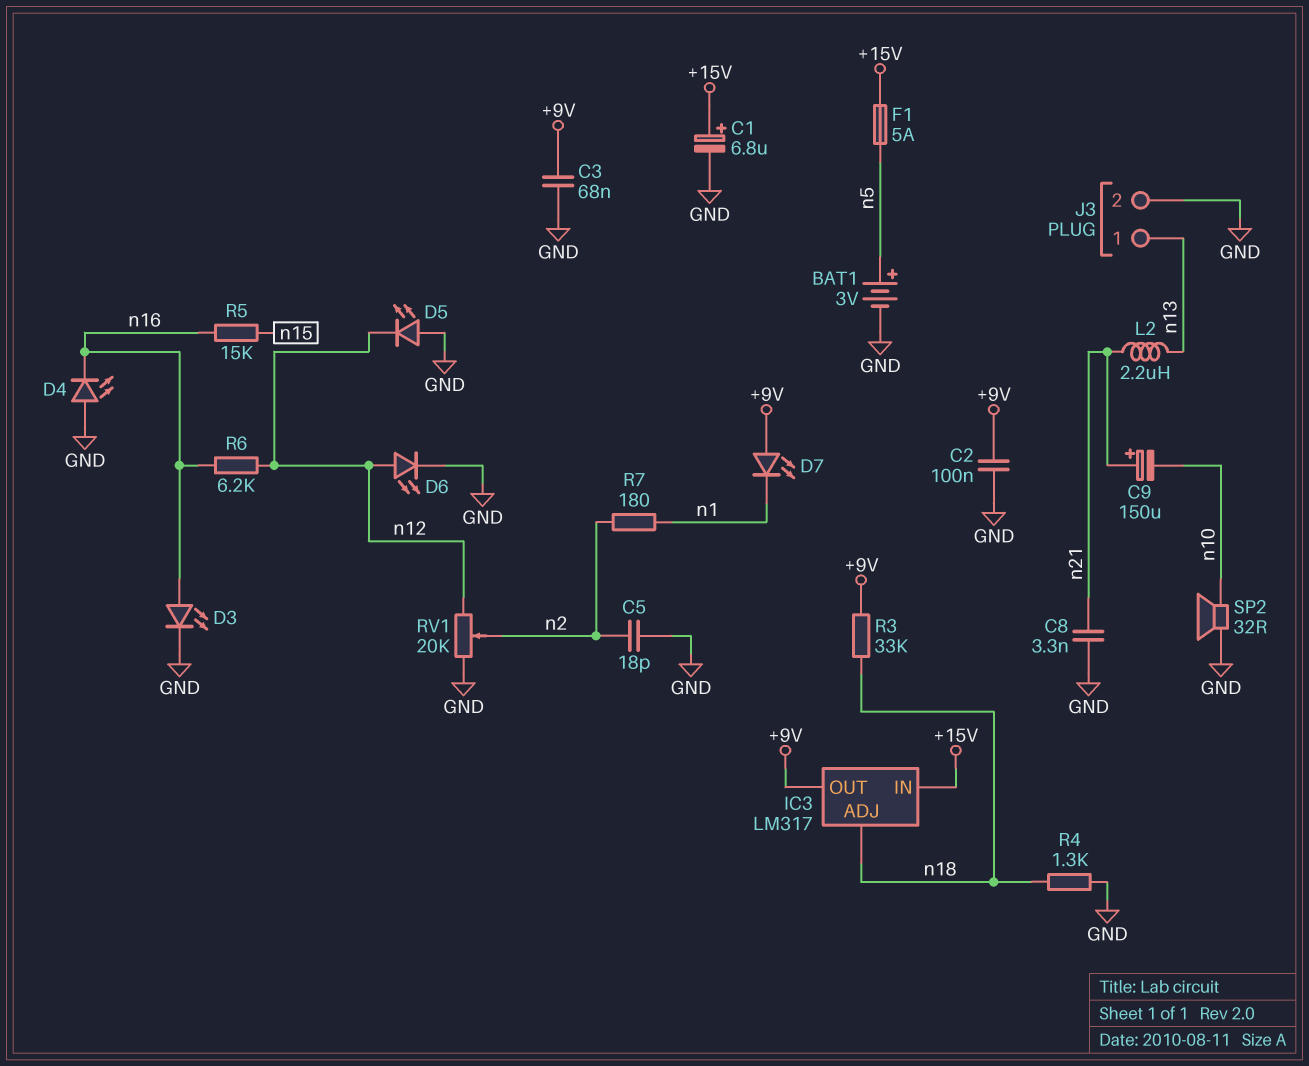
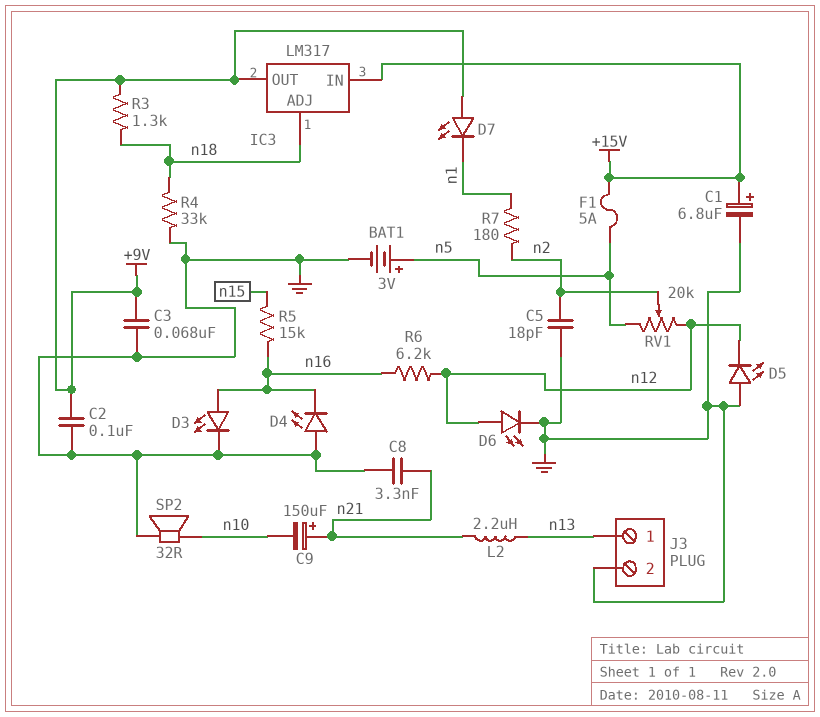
R3: 33k (+9V, n18) -> 1.3k (+9V, n18)
R4: 1.3k (GND, n18) -> 33k (GND, n18)
RV1: 20k (GND, n12, wiper n2) -> 20k (n5, n12, wiper n2)

